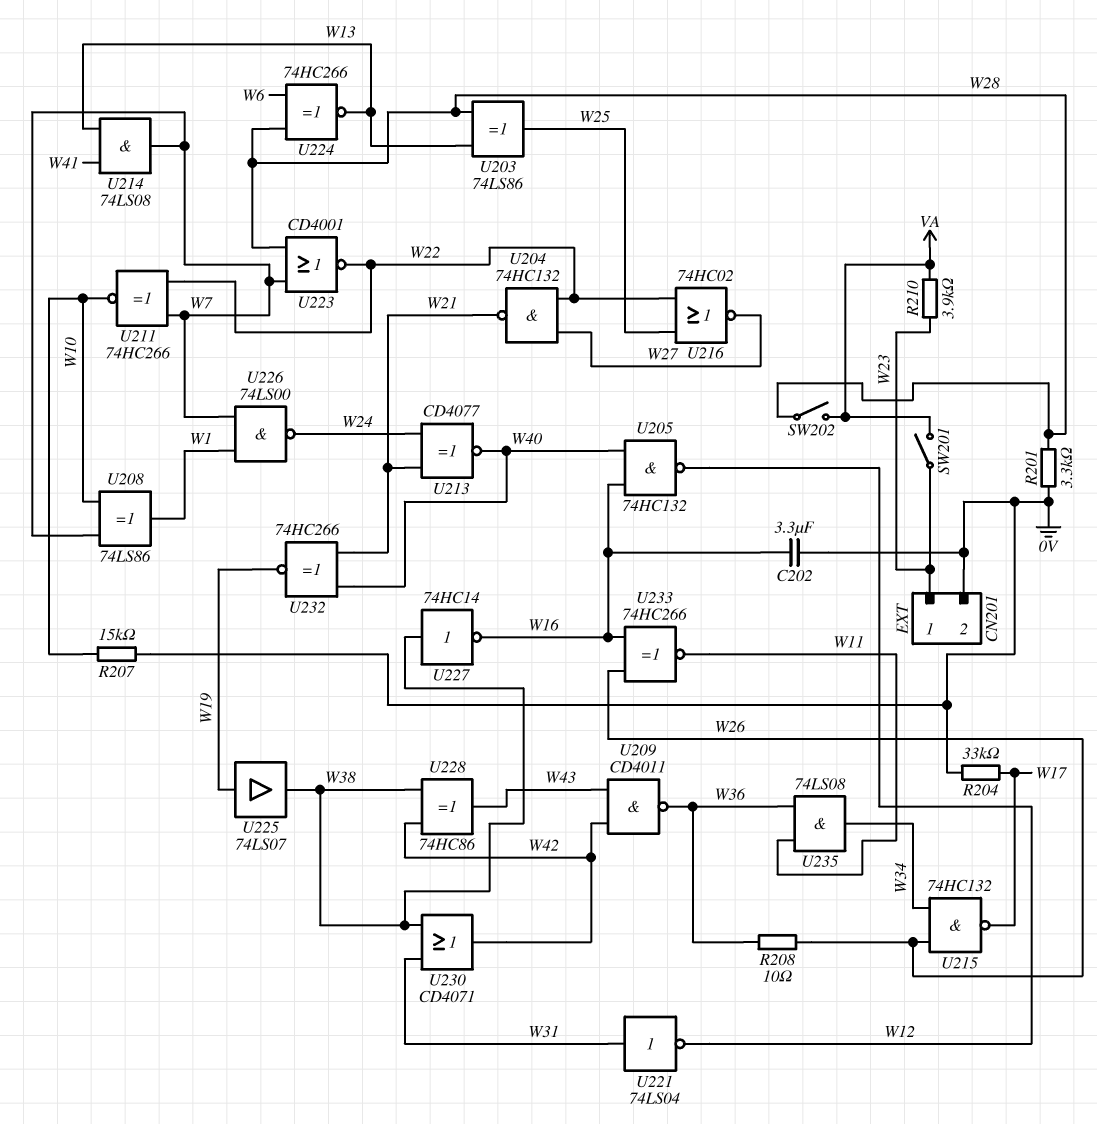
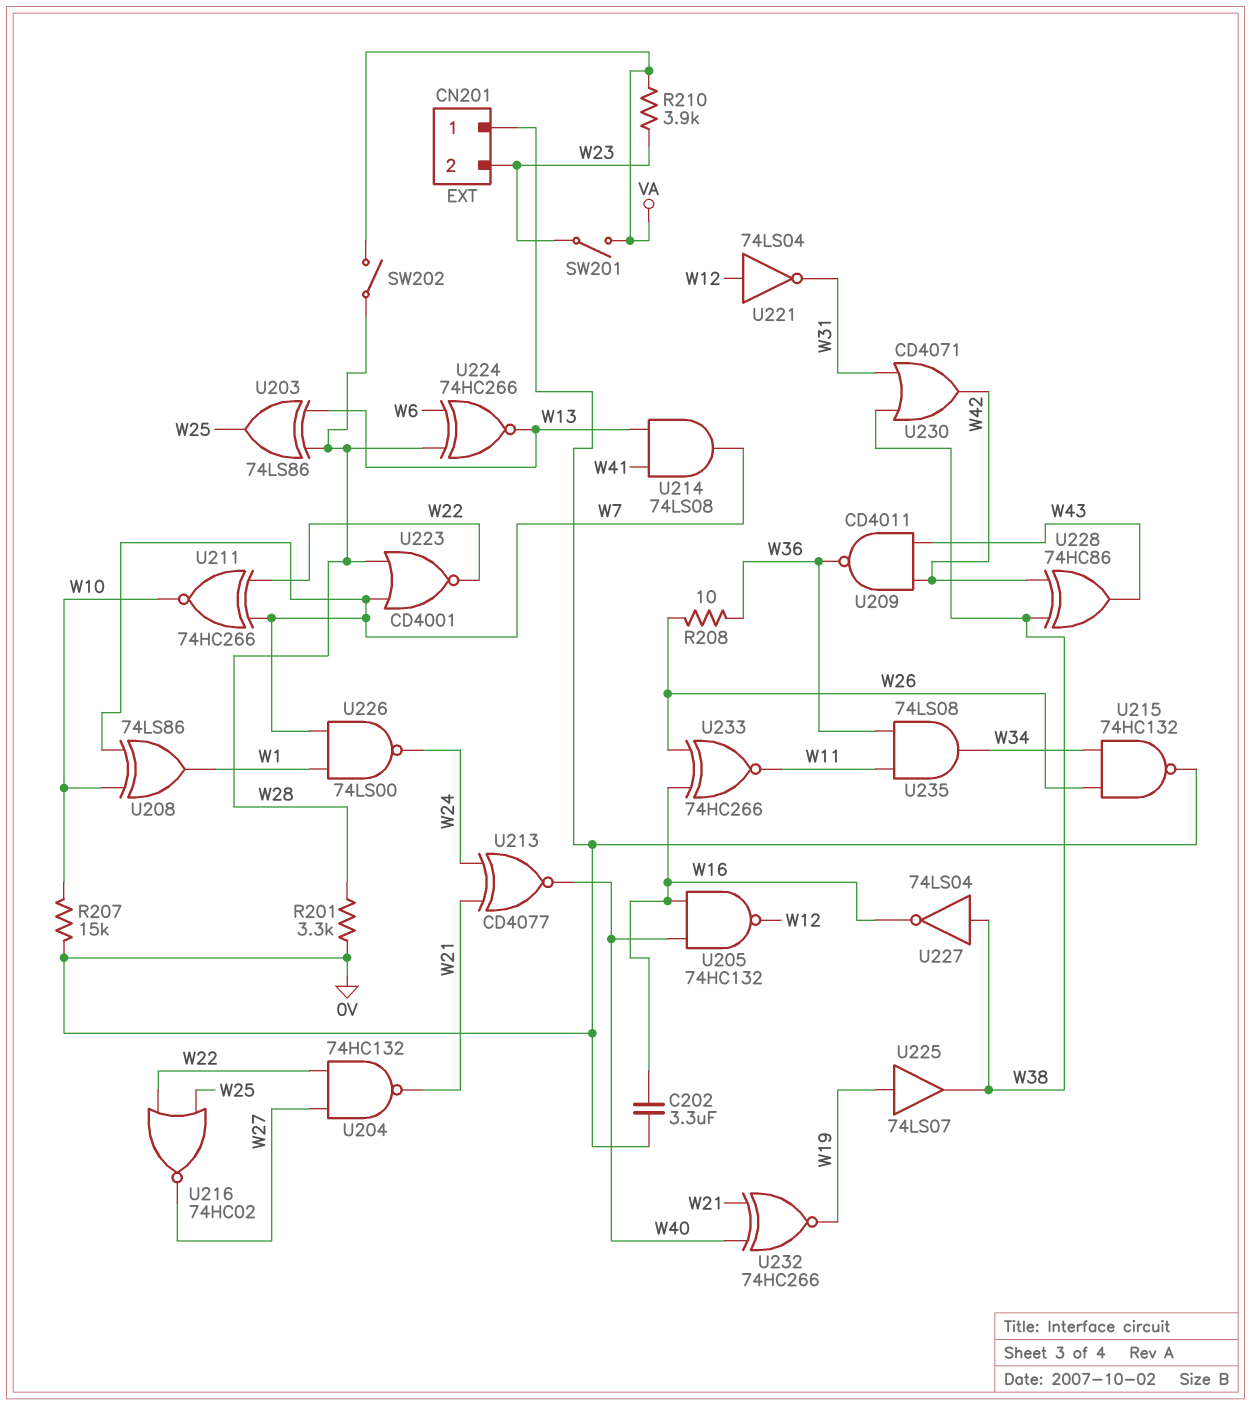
CN201 pin 1: W23 -> 0V
CN201 pin 2: 0V -> W23
R204: 33k (0V, W17) -> none
U215: NAND 74HC132 (in W26, in W34, out W17) -> NAND 74HC132 (in W26, in W34, out 0V)
U221: NOT 74LS04 (in W31, out W12) -> NOT 74LS04 (in W12, out W31)
U227: NOT 74HC14 (in W38, out W16) -> NOT 74LS04 (in W38, out W16)

